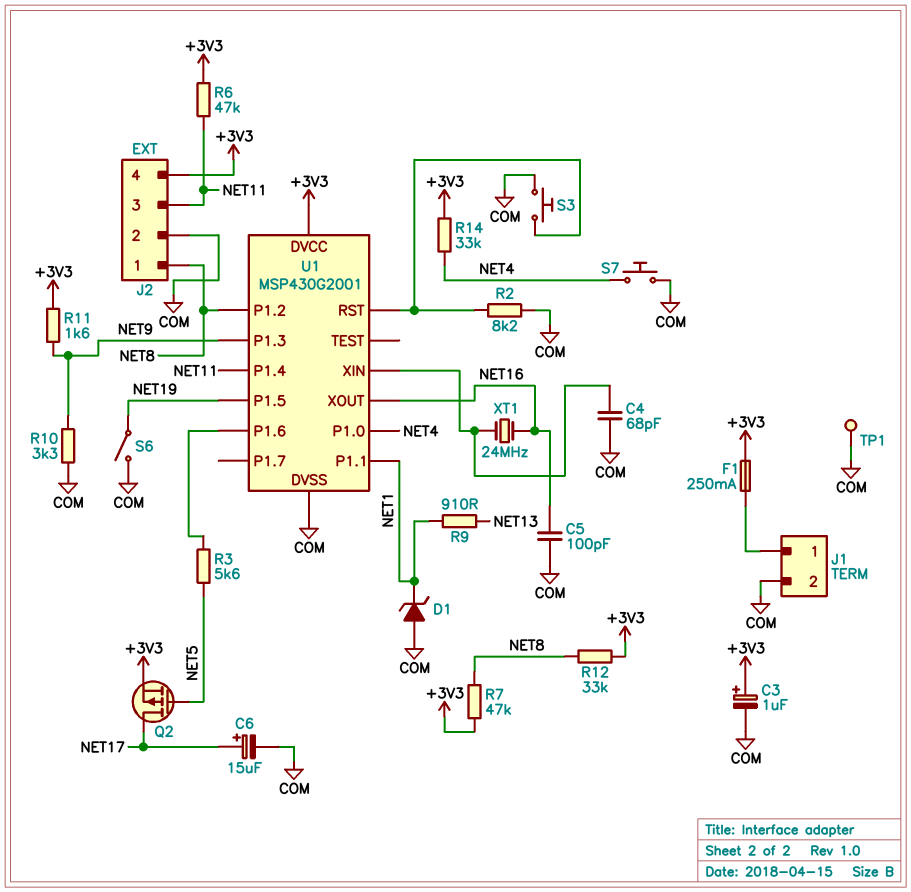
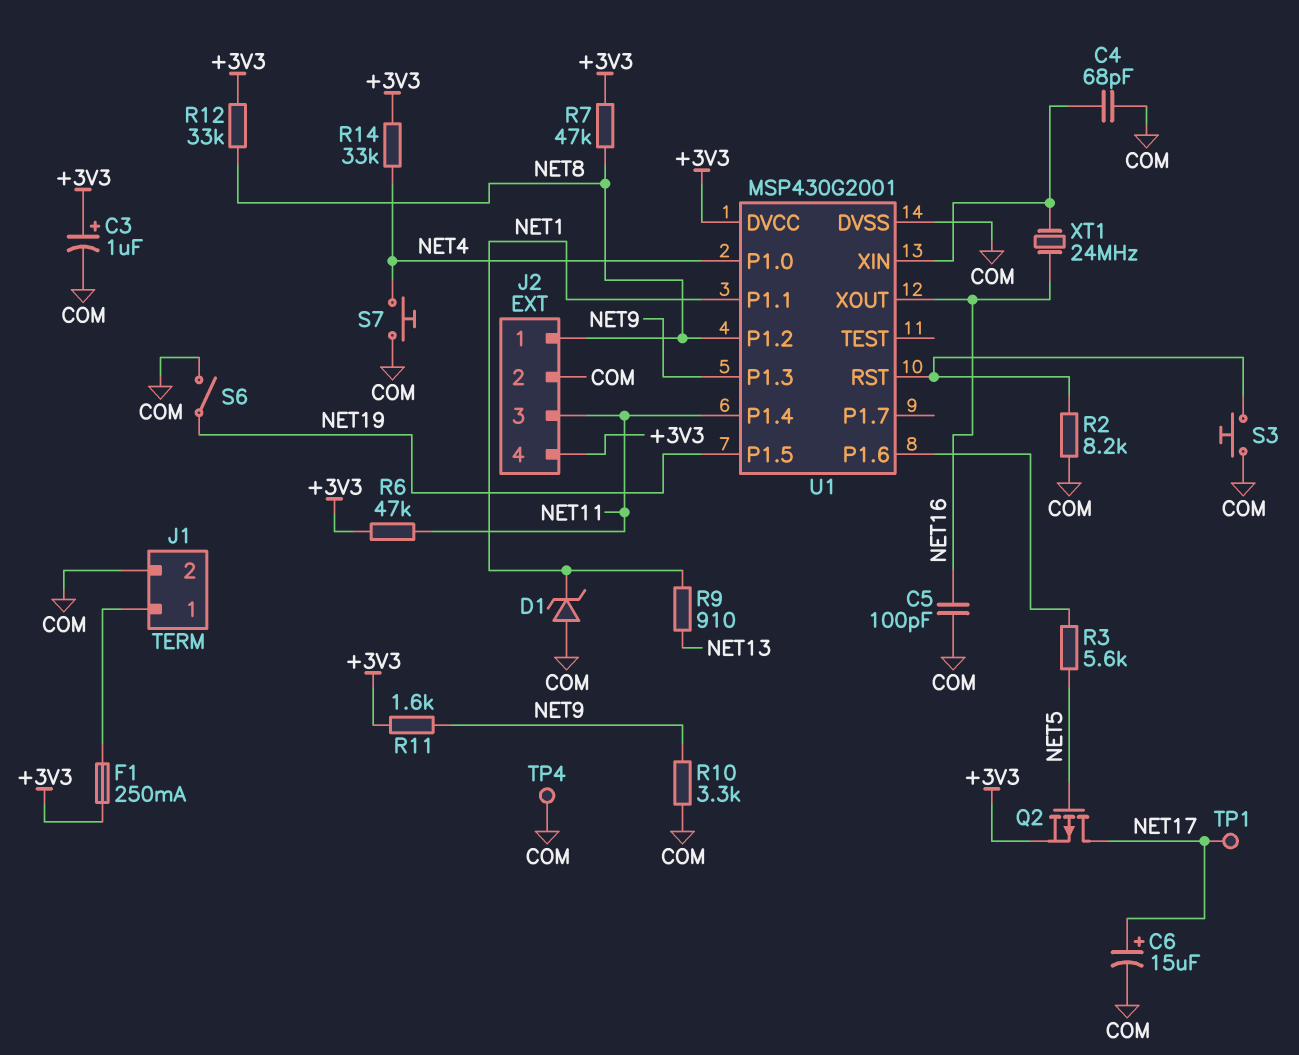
TP1: test point (COM) -> test point (NET17)
TP4: none -> test point (COM)

